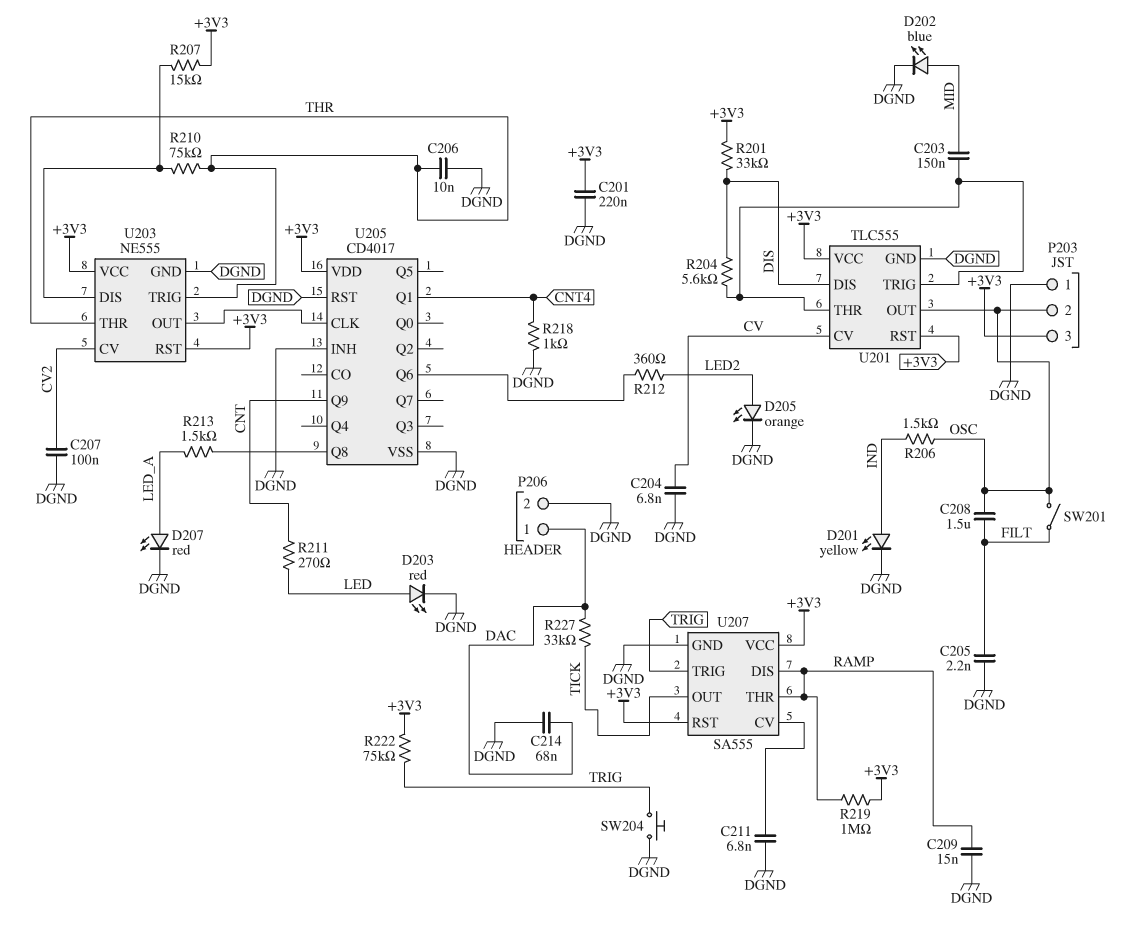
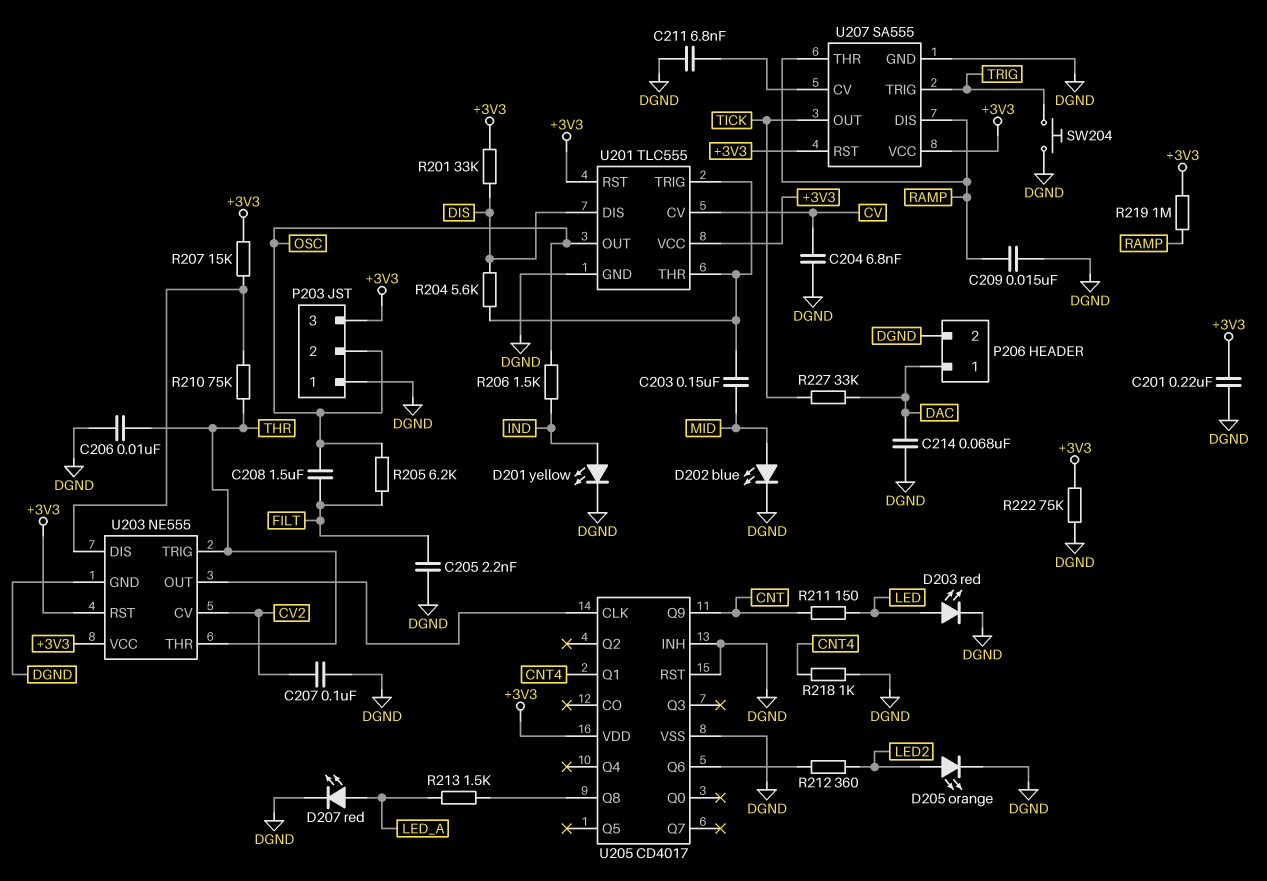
R205: none -> 6.2k (FILT, OSC)
R211: 270 (CNT, LED) -> 150 (CNT, LED)
R222: 75k (+3V3, TRIG) -> 75k (+3V3, DGND)
SW201: switch (FILT, OSC) -> none

